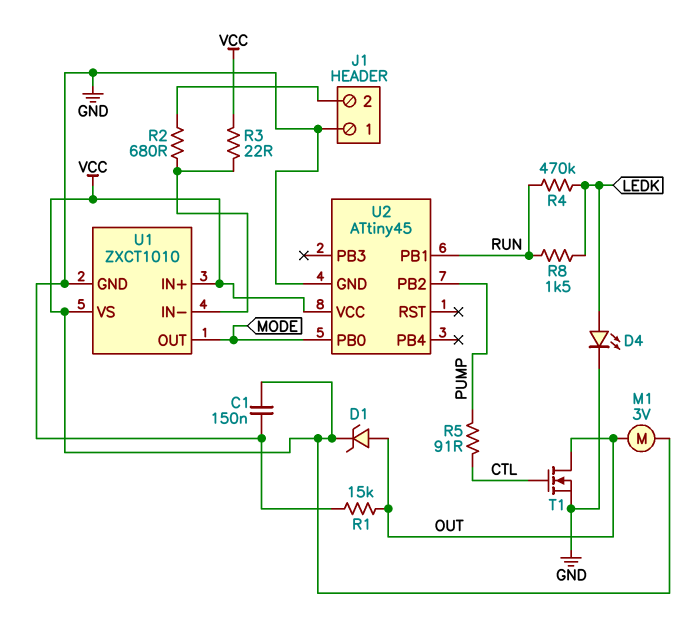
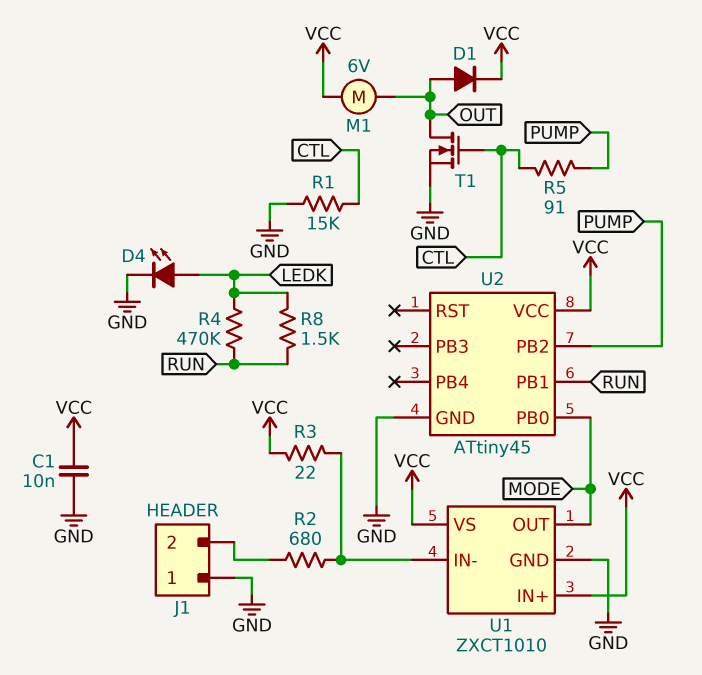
C1: 150nF (GND, VCC) -> 10nF (GND, VCC)
D1: zener (A OUT, K VCC) -> diode (A OUT, K VCC)
M1: motor 3V (OUT, VCC) -> motor 6V (OUT, VCC)
R1: 15k (GND, OUT) -> 15k (CTL, GND)

